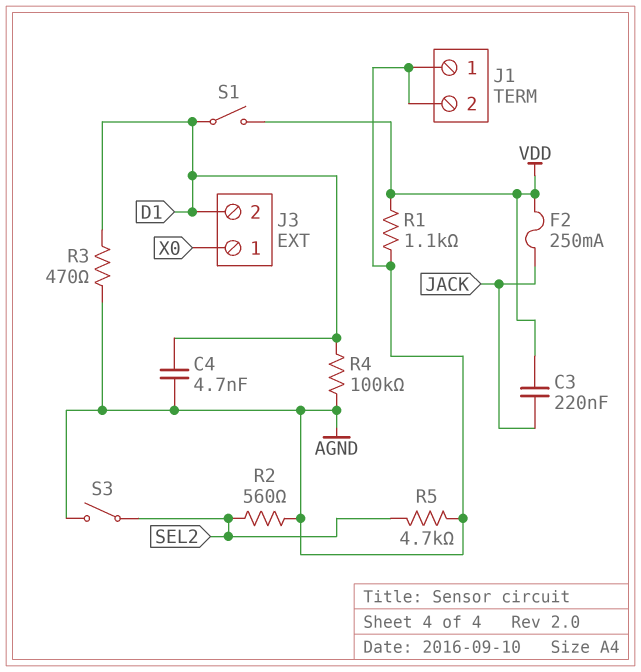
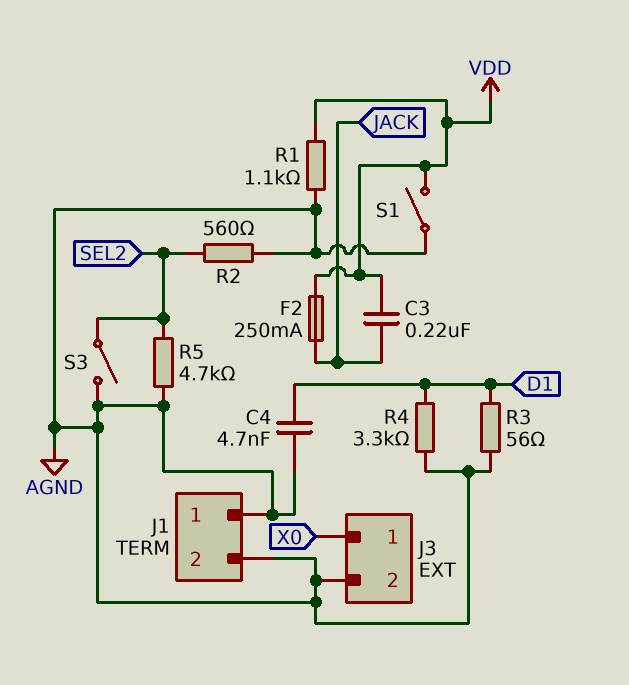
J3 pin 2: D1 -> AGND
R3: 470 (AGND, D1) -> 56 (AGND, D1)
R4: 100k (AGND, D1) -> 3.3k (AGND, D1)
S1: switch (D1, VDD) -> switch (AGND, VDD)

